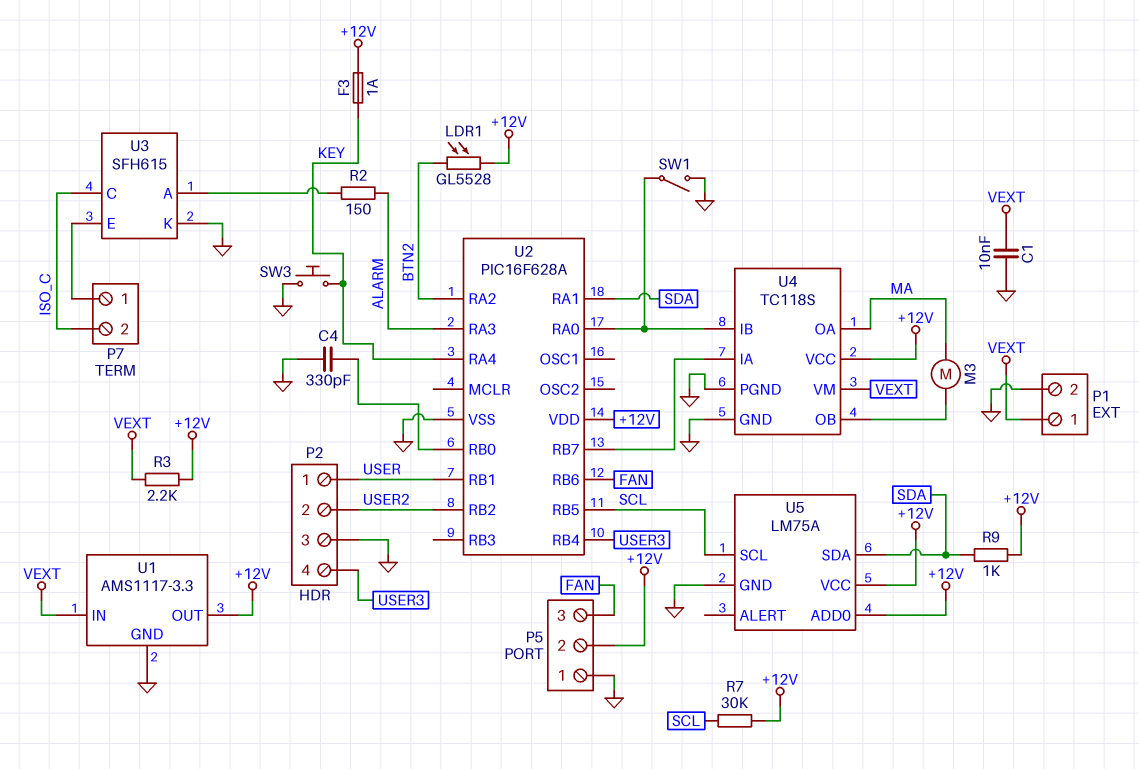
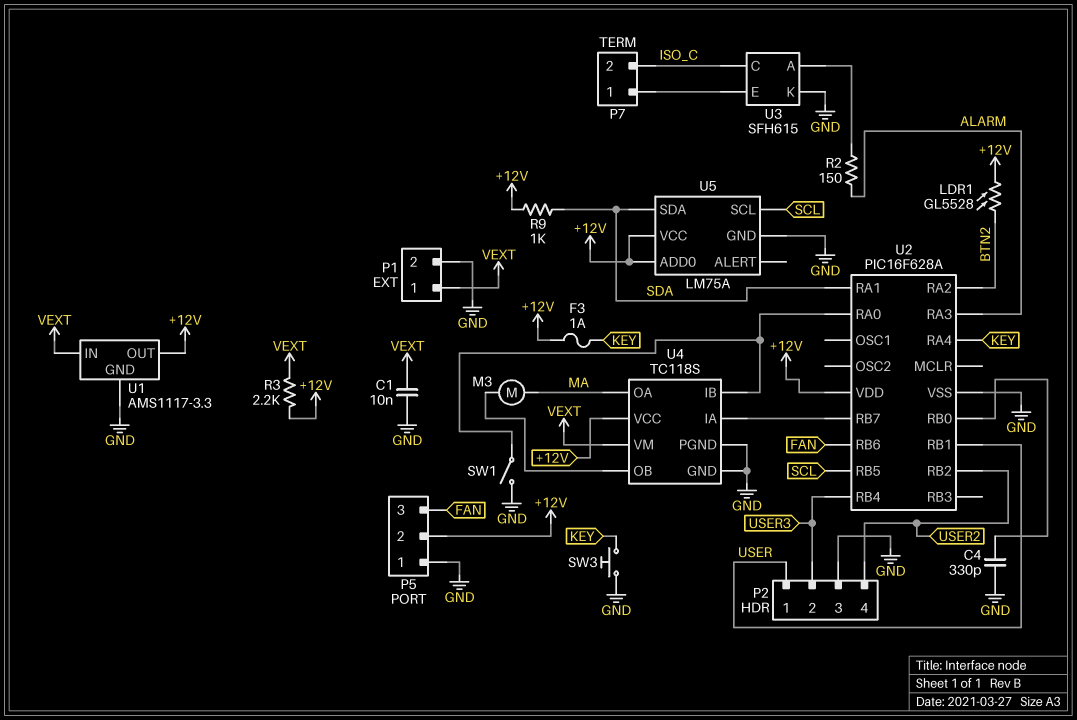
P2 pin 2: USER2 -> USER3
P2 pin 4: USER3 -> USER2
R7: 30k (+12V, SCL) -> none

